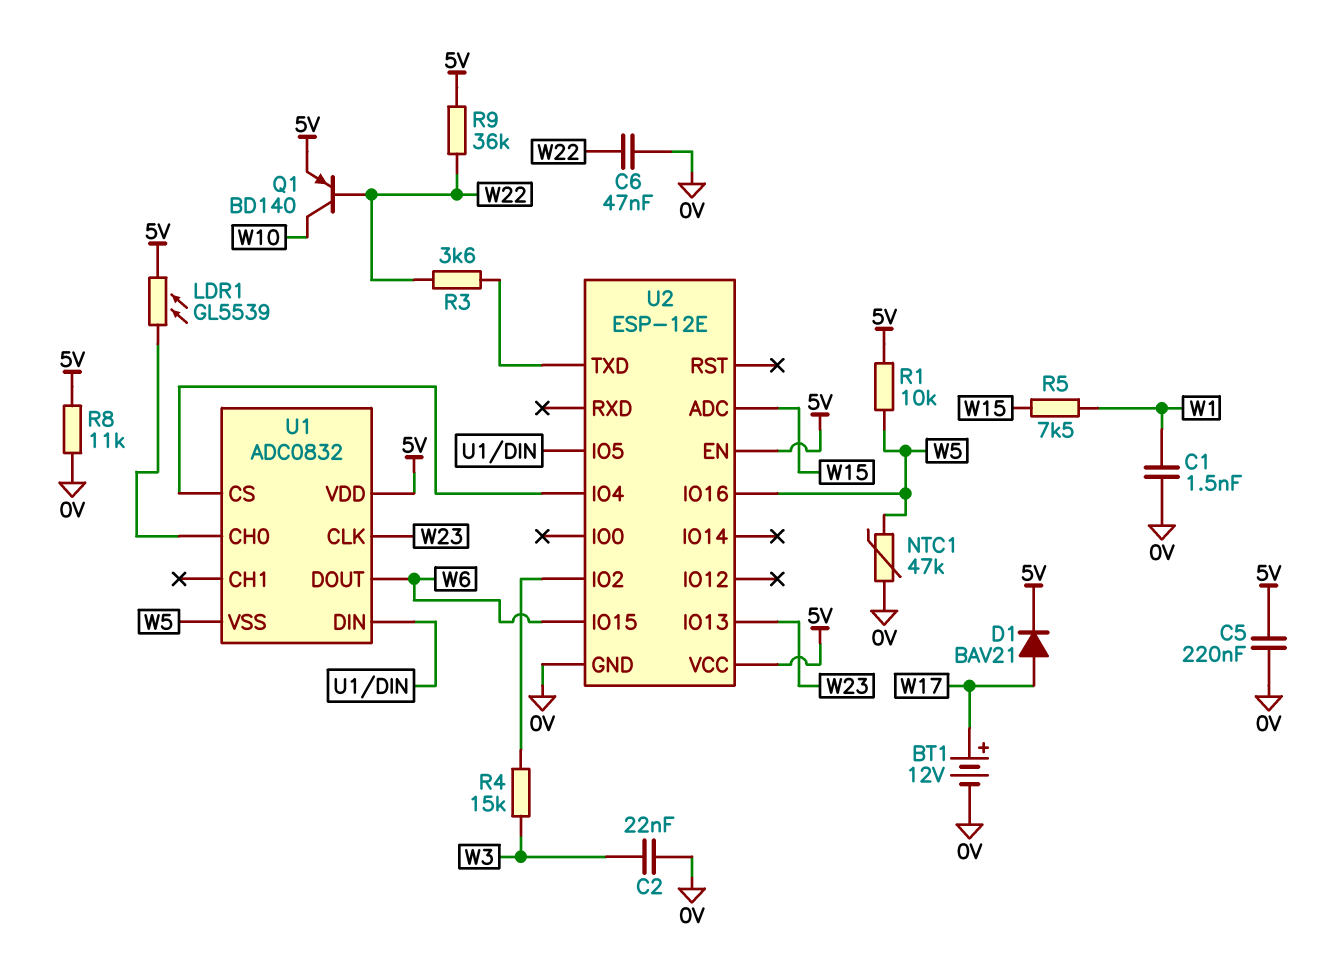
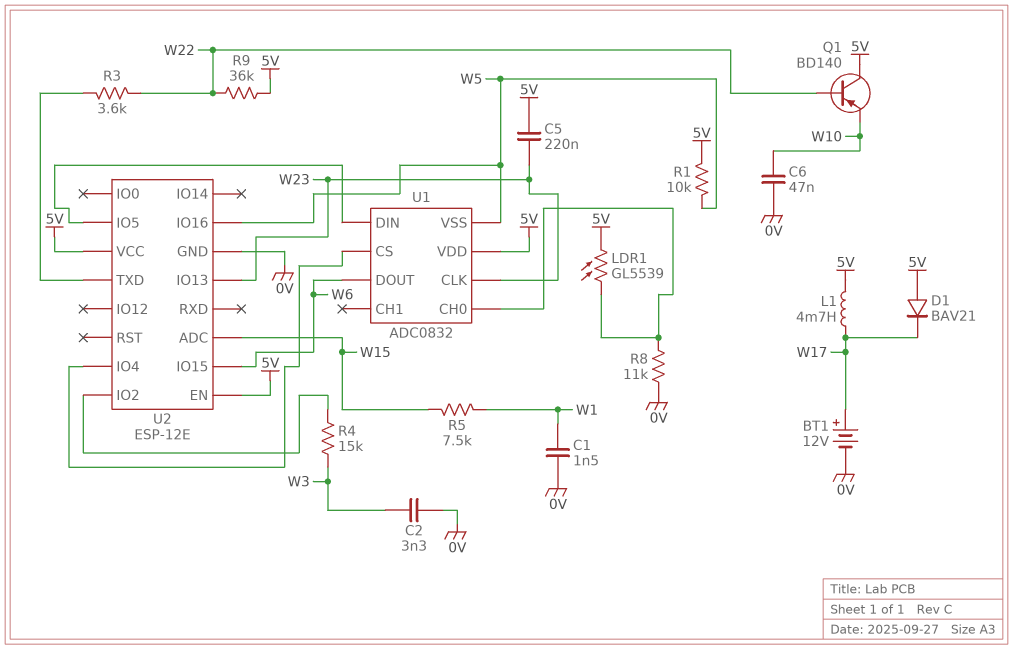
C2: 22nF (0V, W3) -> 3.3nF (0V, W3)
C5: 220nF (0V, 5V) -> 220nF (5V, W23)
C6: 47nF (0V, W22) -> 47nF (0V, W10)
D1: diode BAV21 (A W17, K 5V) -> diode BAV21 (A 5V, K W17)
L1: none -> 4.7mH (5V, W17)
NTC1: 47k (0V, W5) -> none
Q1: PNP BD140 (B W22, C W10, E 5V) -> PNP BD140 (B W22, C 5V, E W10)
R8: 11k (0V, 5V) -> 11k (0V, U1/CH0)

